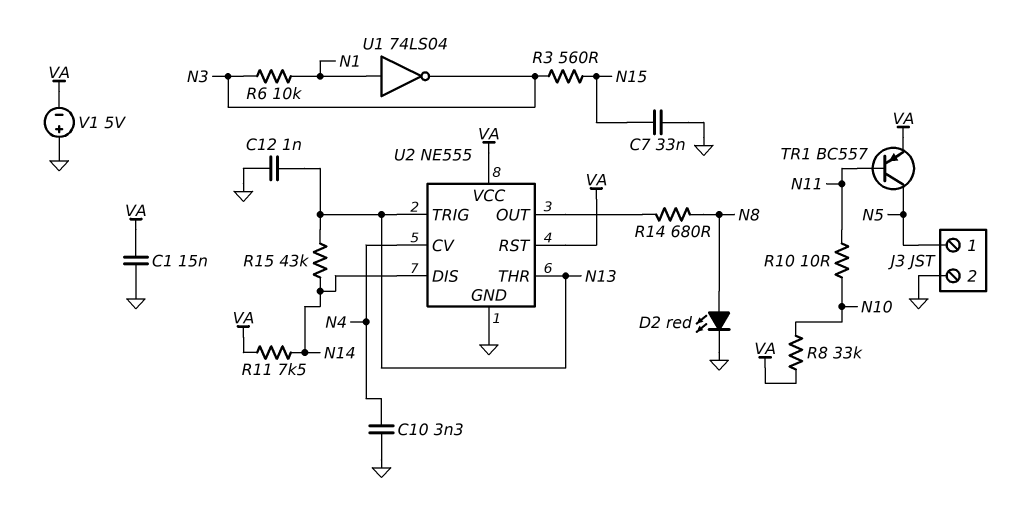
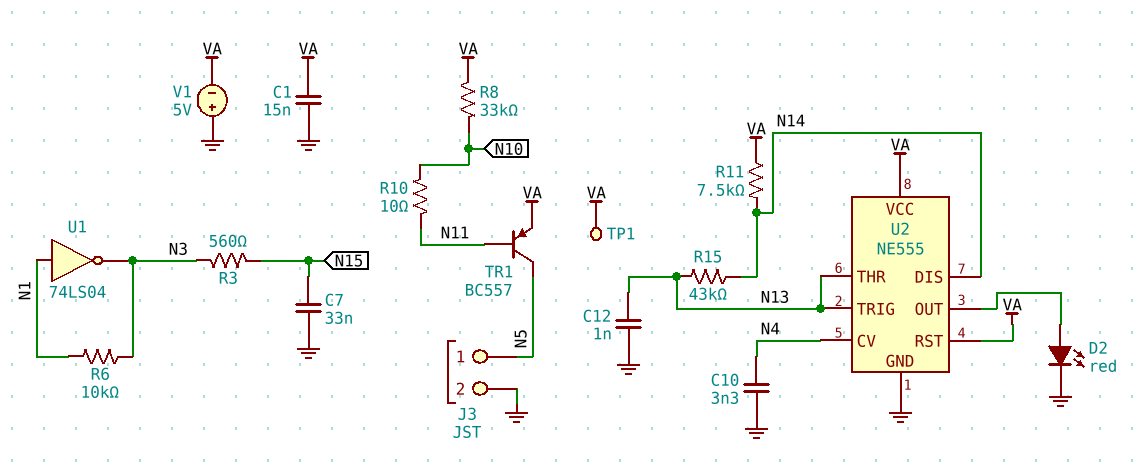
D2: LED red (A N8, K GND) -> LED red (A U2/OUT, K GND)
R14: 680 (N8, U2/OUT) -> none
TP1: none -> test point (VA)

